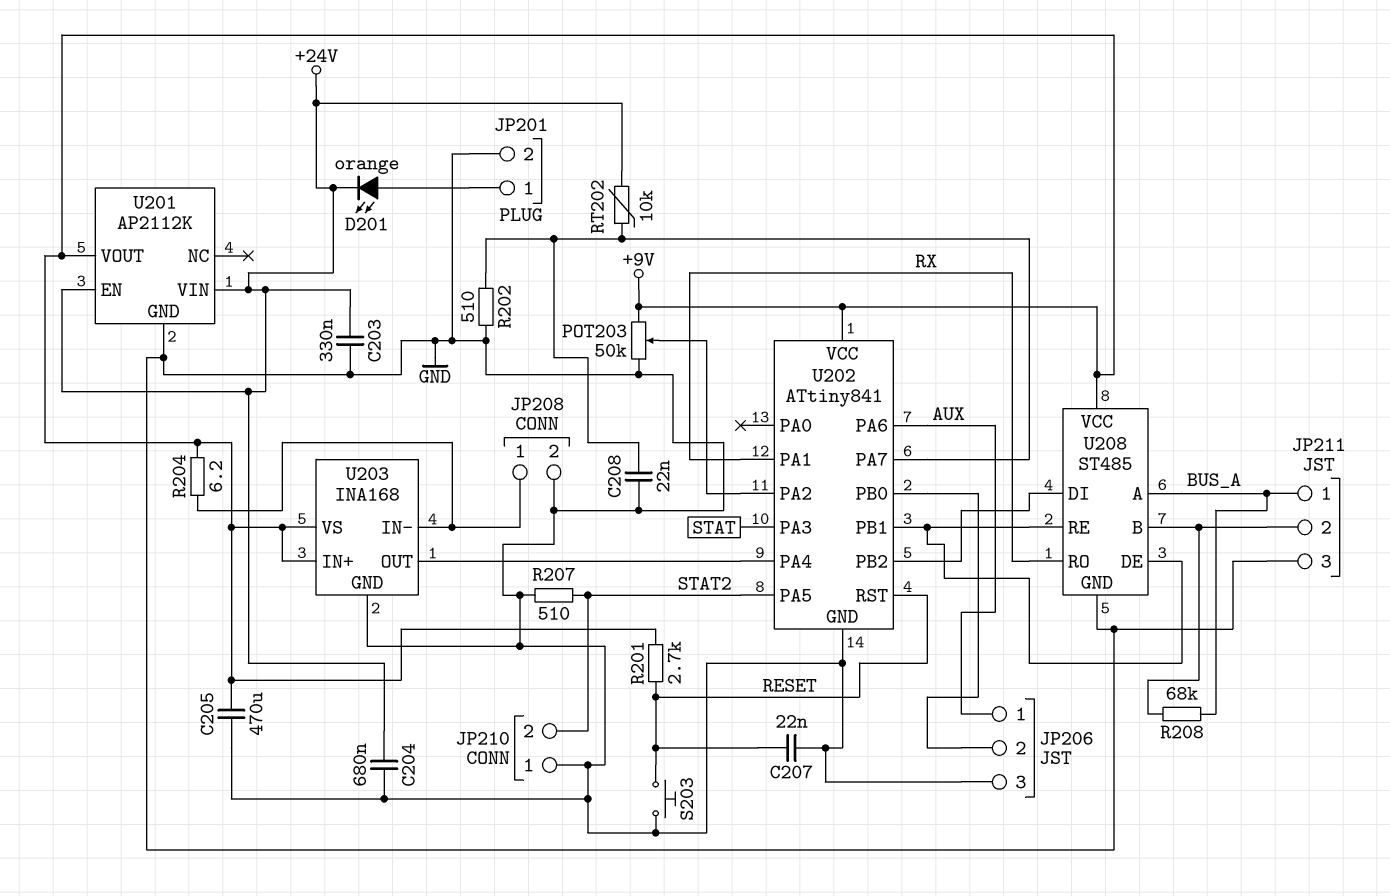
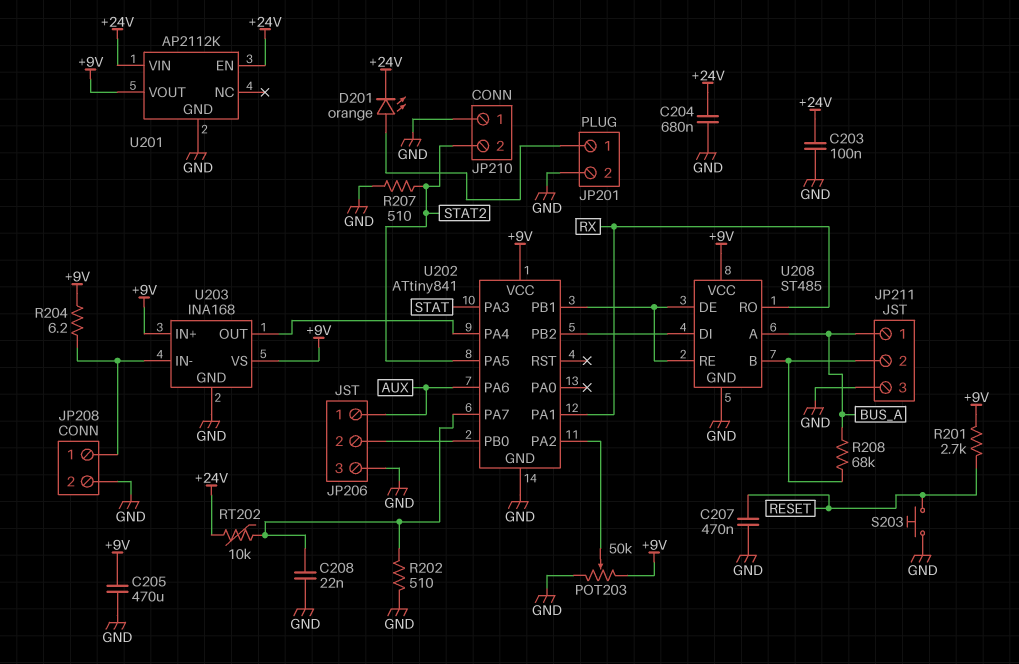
C203: 330nF (+24V, GND) -> 100nF (+24V, GND)
C207: 22nF (GND, RESET) -> 470nF (GND, RESET)
U202 pin RST: RESET -> none

